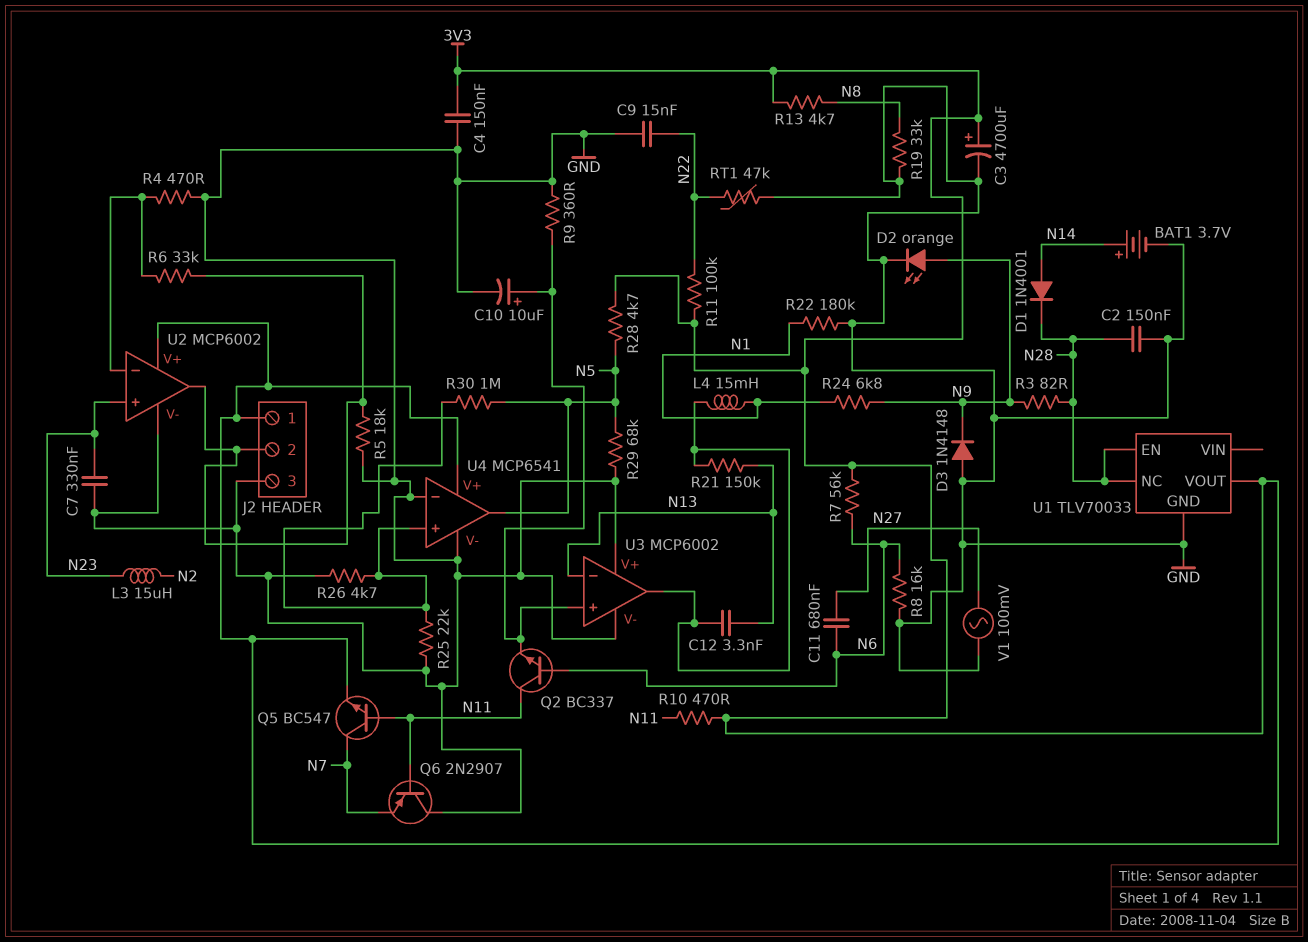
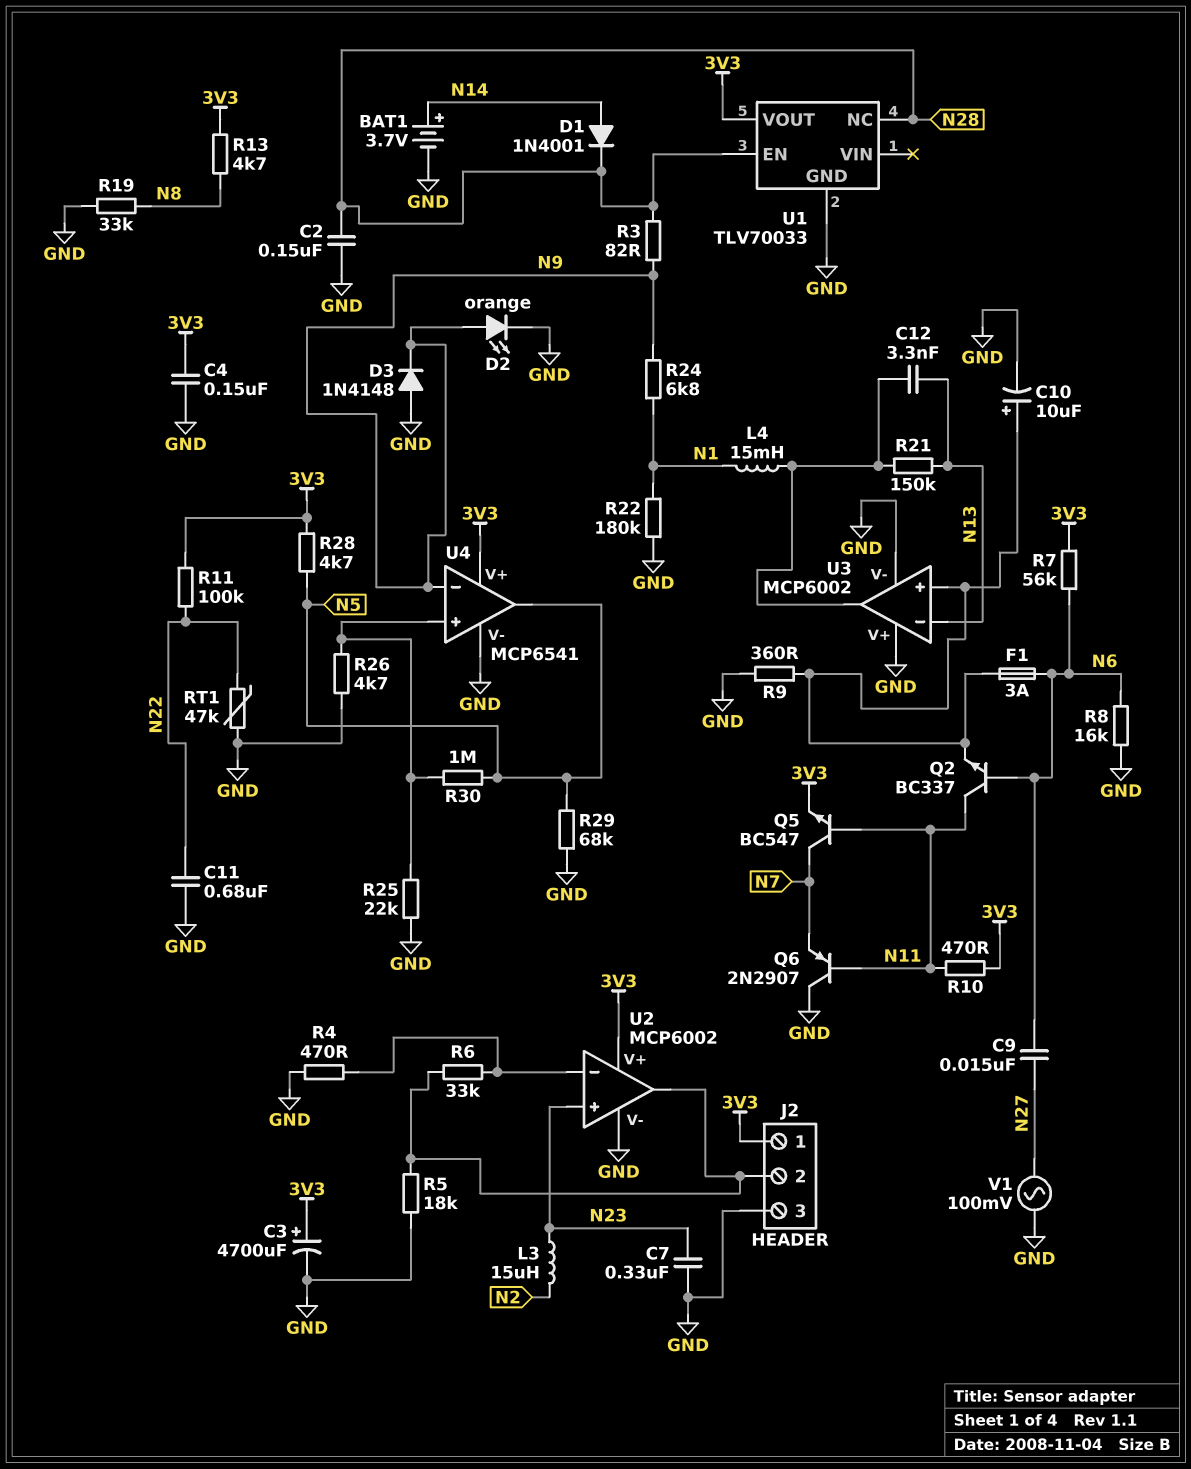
C9: 15nF (GND, N22) -> 15nF (N6, N27)
C11: 680nF (N6, N27) -> 680nF (GND, N22)
F1: none -> 3A (N6, U3/in+)
U4 pin in-: GND -> N9

